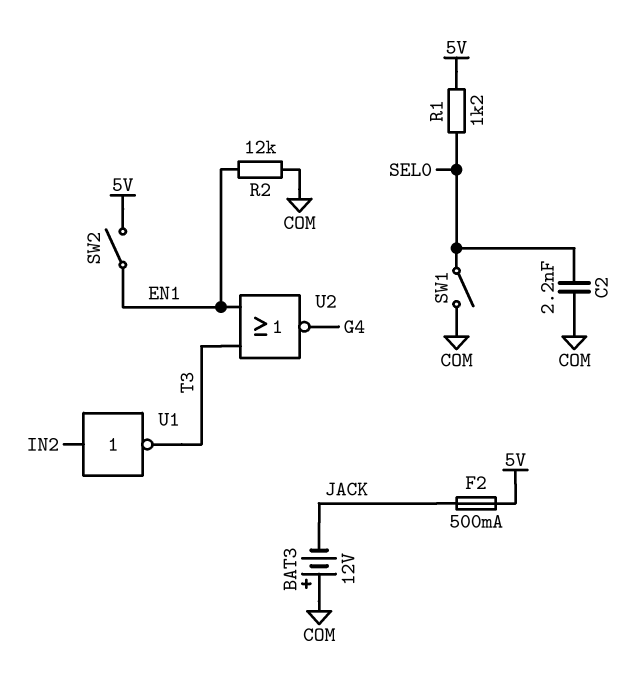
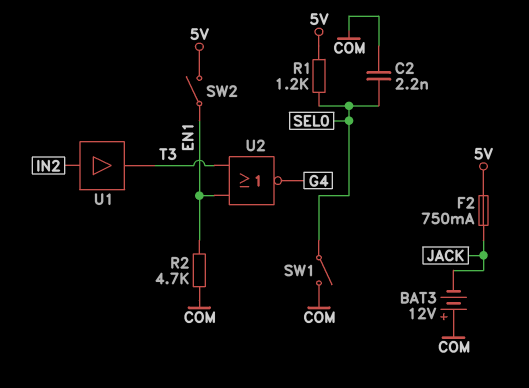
F2: 500mA (5V, JACK) -> 750mA (5V, JACK)
R2: 12k (COM, EN1) -> 4.7k (COM, EN1)
U1: NOT (in IN2, out T3) -> buffer (in IN2, out T3)

